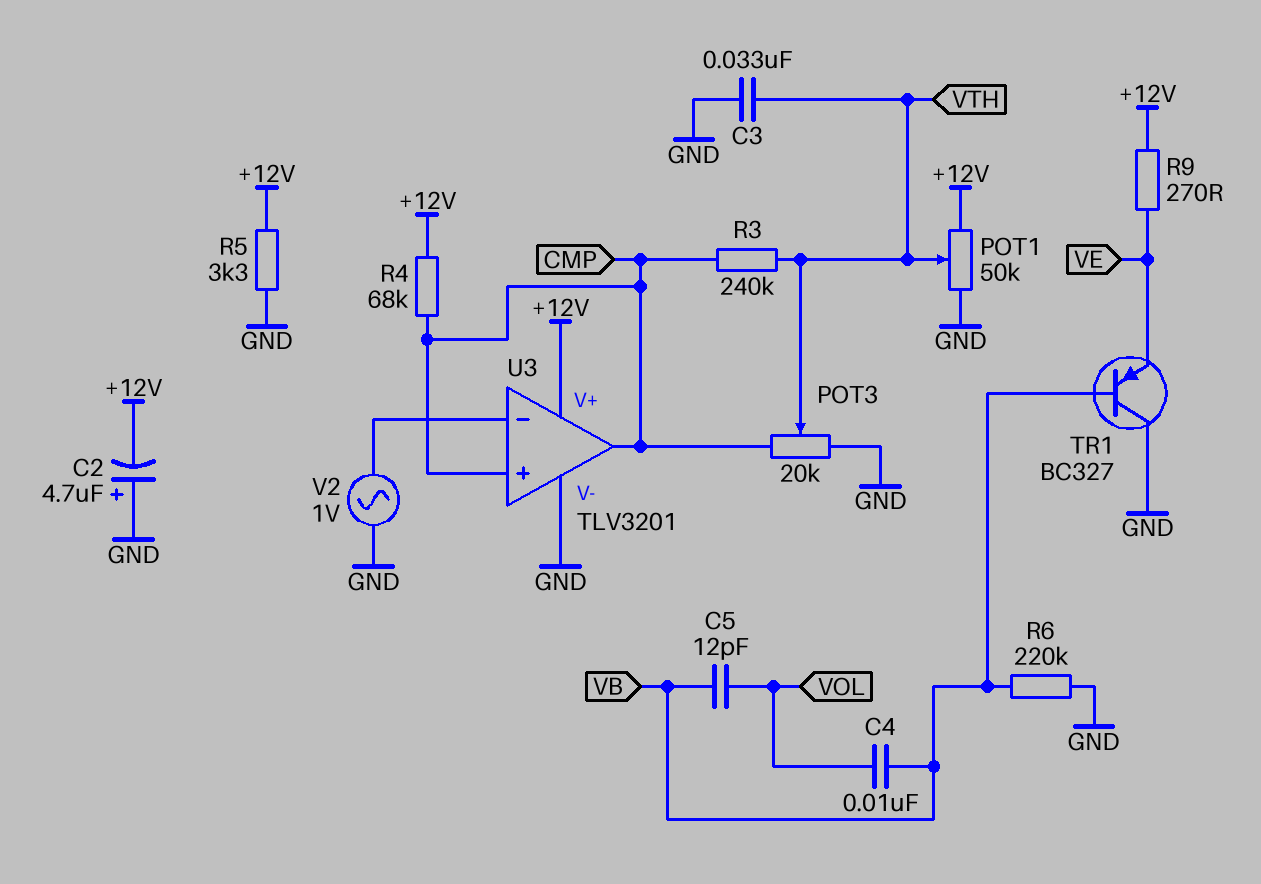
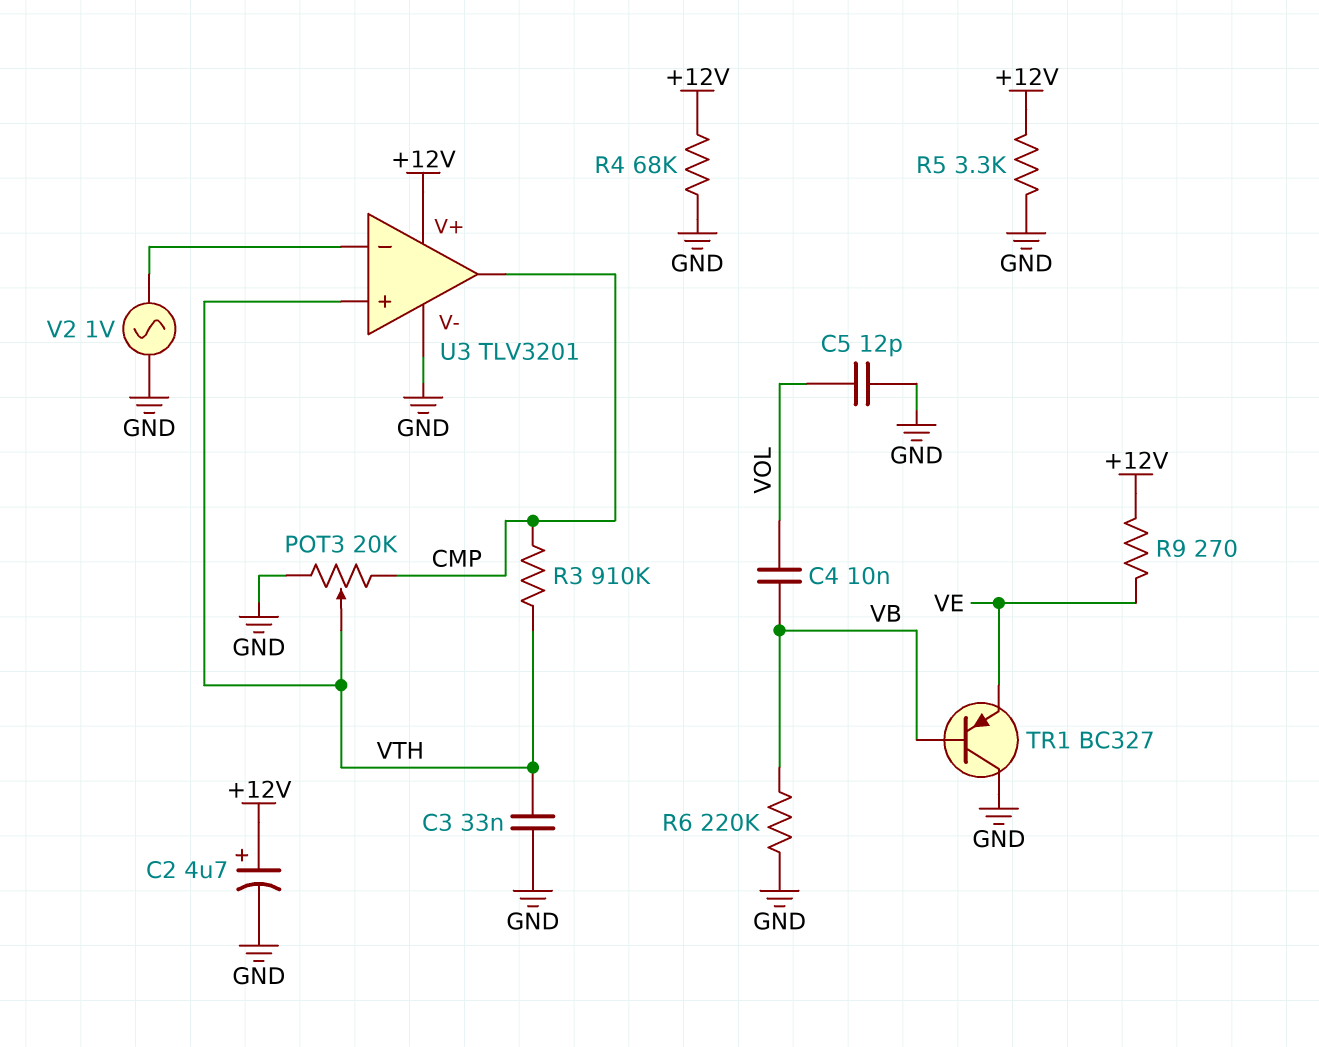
C2: 4.7uF (plus GND, minus +12V) -> 4.7uF (plus +12V, minus GND)
C5: 12pF (VB, VOL) -> 12pF (GND, VOL)
POT1: 50k (+12V, GND, wiper VTH) -> none
R3: 240k (CMP, VTH) -> 910k (CMP, VTH)
R4: 68k (+12V, CMP) -> 68k (+12V, GND)
U3 pin in+: CMP -> VTH

